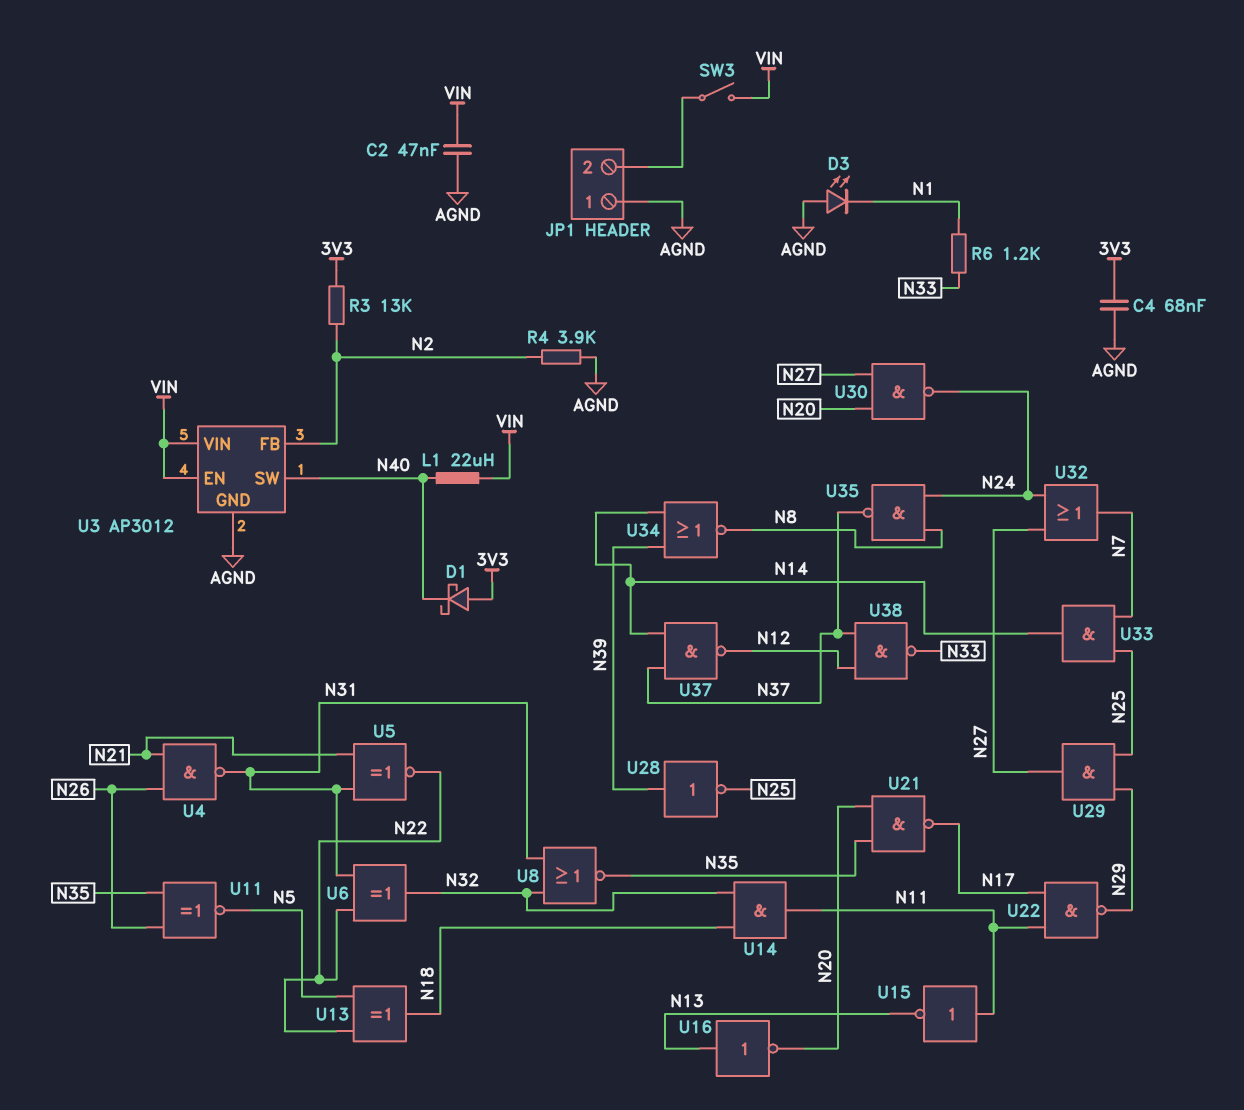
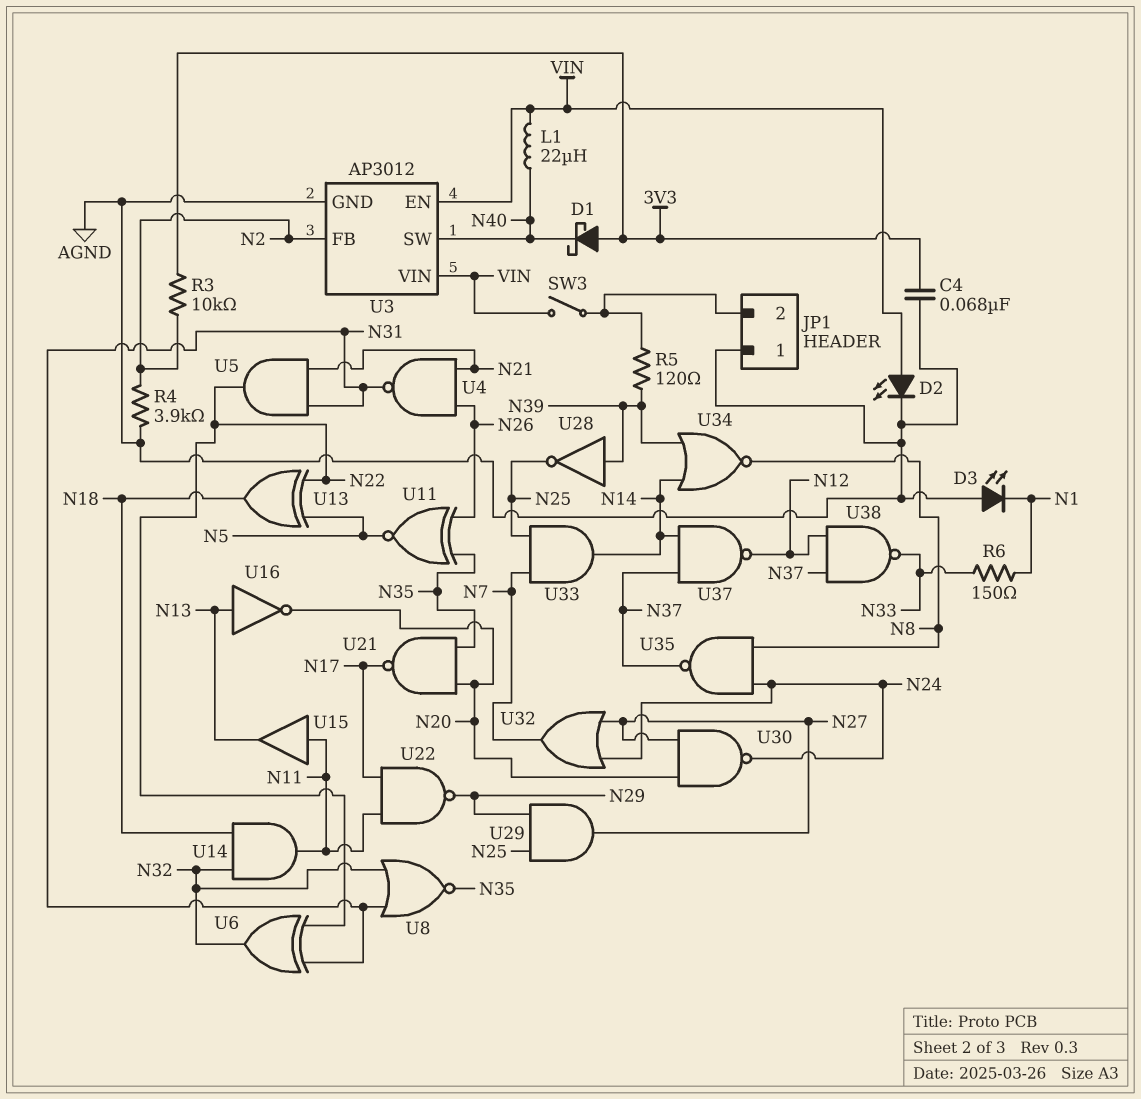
C2: 47nF (AGND, VIN) -> none
D2: none -> LED (A VIN, K AGND)
R3: 13k (3V3, N2) -> 10k (3V3, N2)
R5: none -> 120 (JP1/2, N39)
R6: 1.2k (N1, N33) -> 150 (N1, N33)
U5: XNOR (in N21, in N31, out N22) -> AND (in N21, in N31, out N22)
U15: NOT (in N11, out N13) -> buffer (in N11, out N13)

